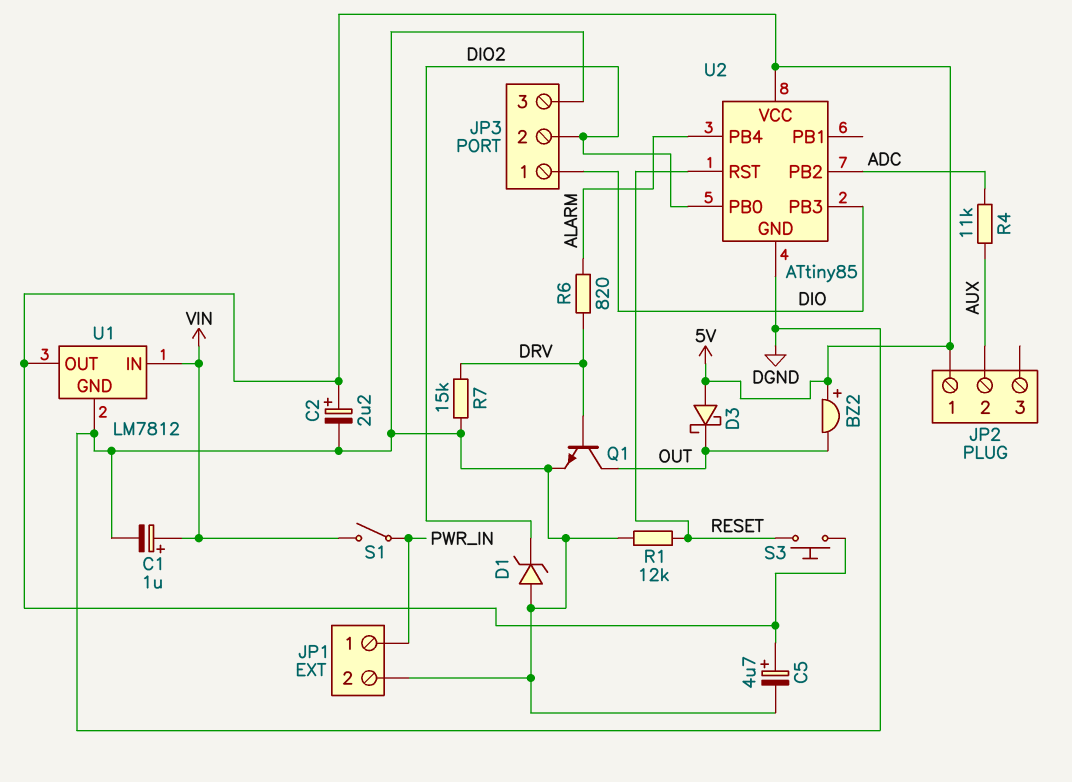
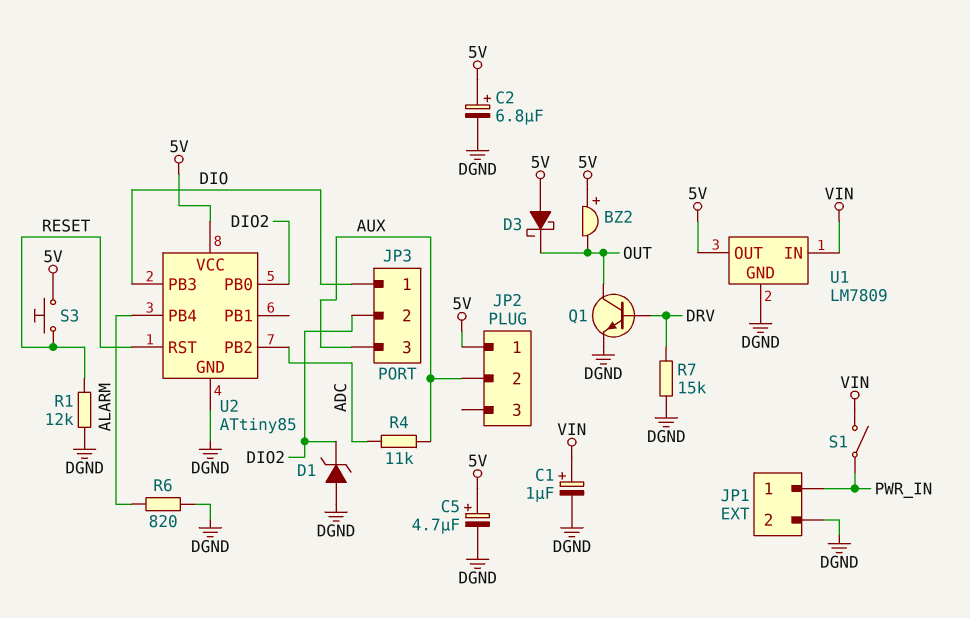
C2: 2.2uF (plus 5V, minus DGND) -> 6.8uF (plus 5V, minus DGND)
JP3 pin 3: DGND -> AUX
R6: 820 (ALARM, DRV) -> 820 (ALARM, DGND)
U1: LM7812 -> LM7809

